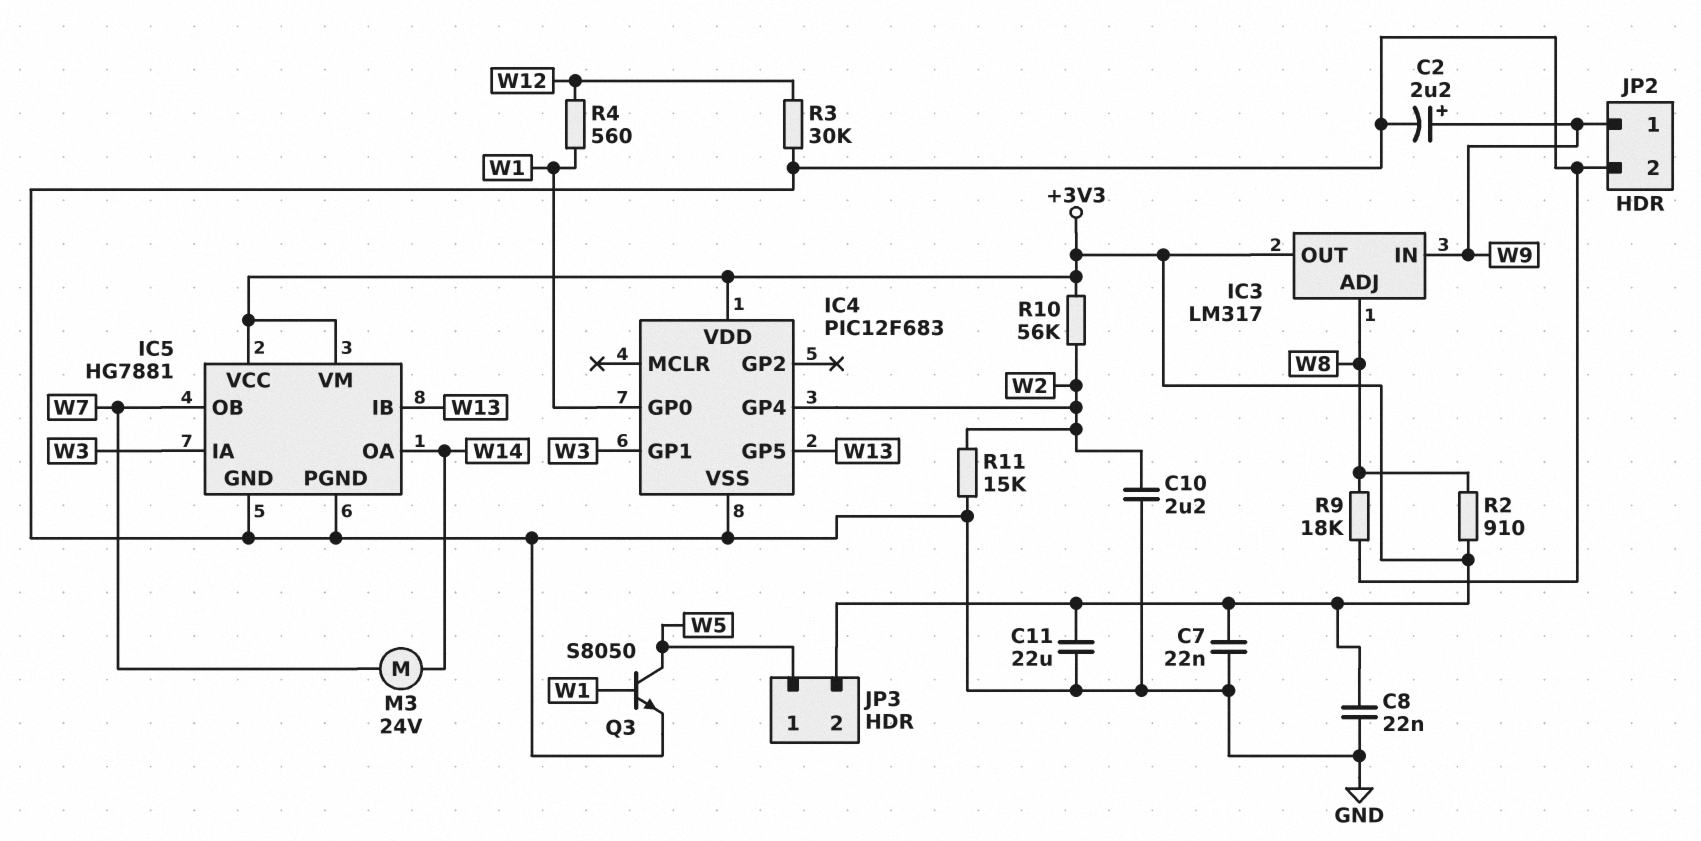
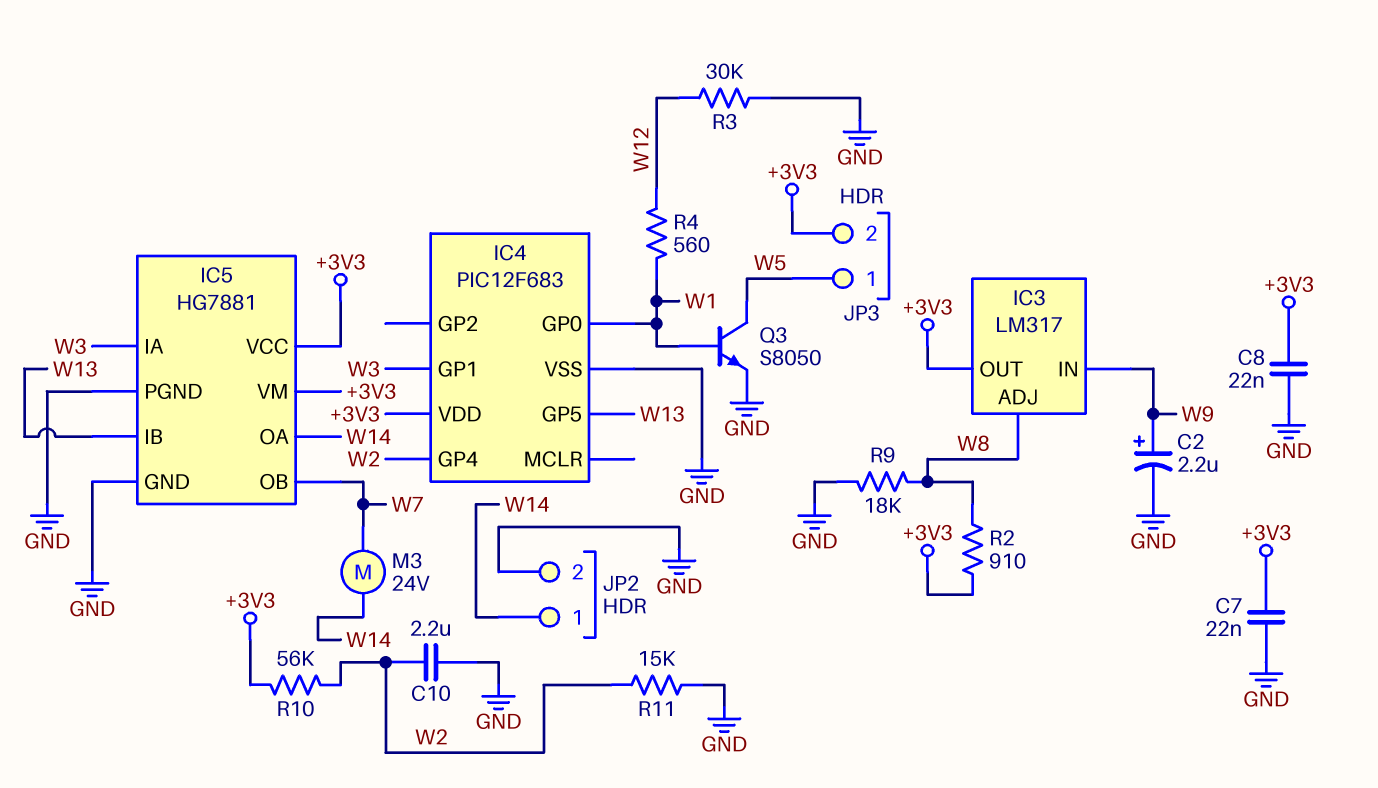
C11: 22uF (+3V3, GND) -> none
JP2 pin 1: W9 -> W14

